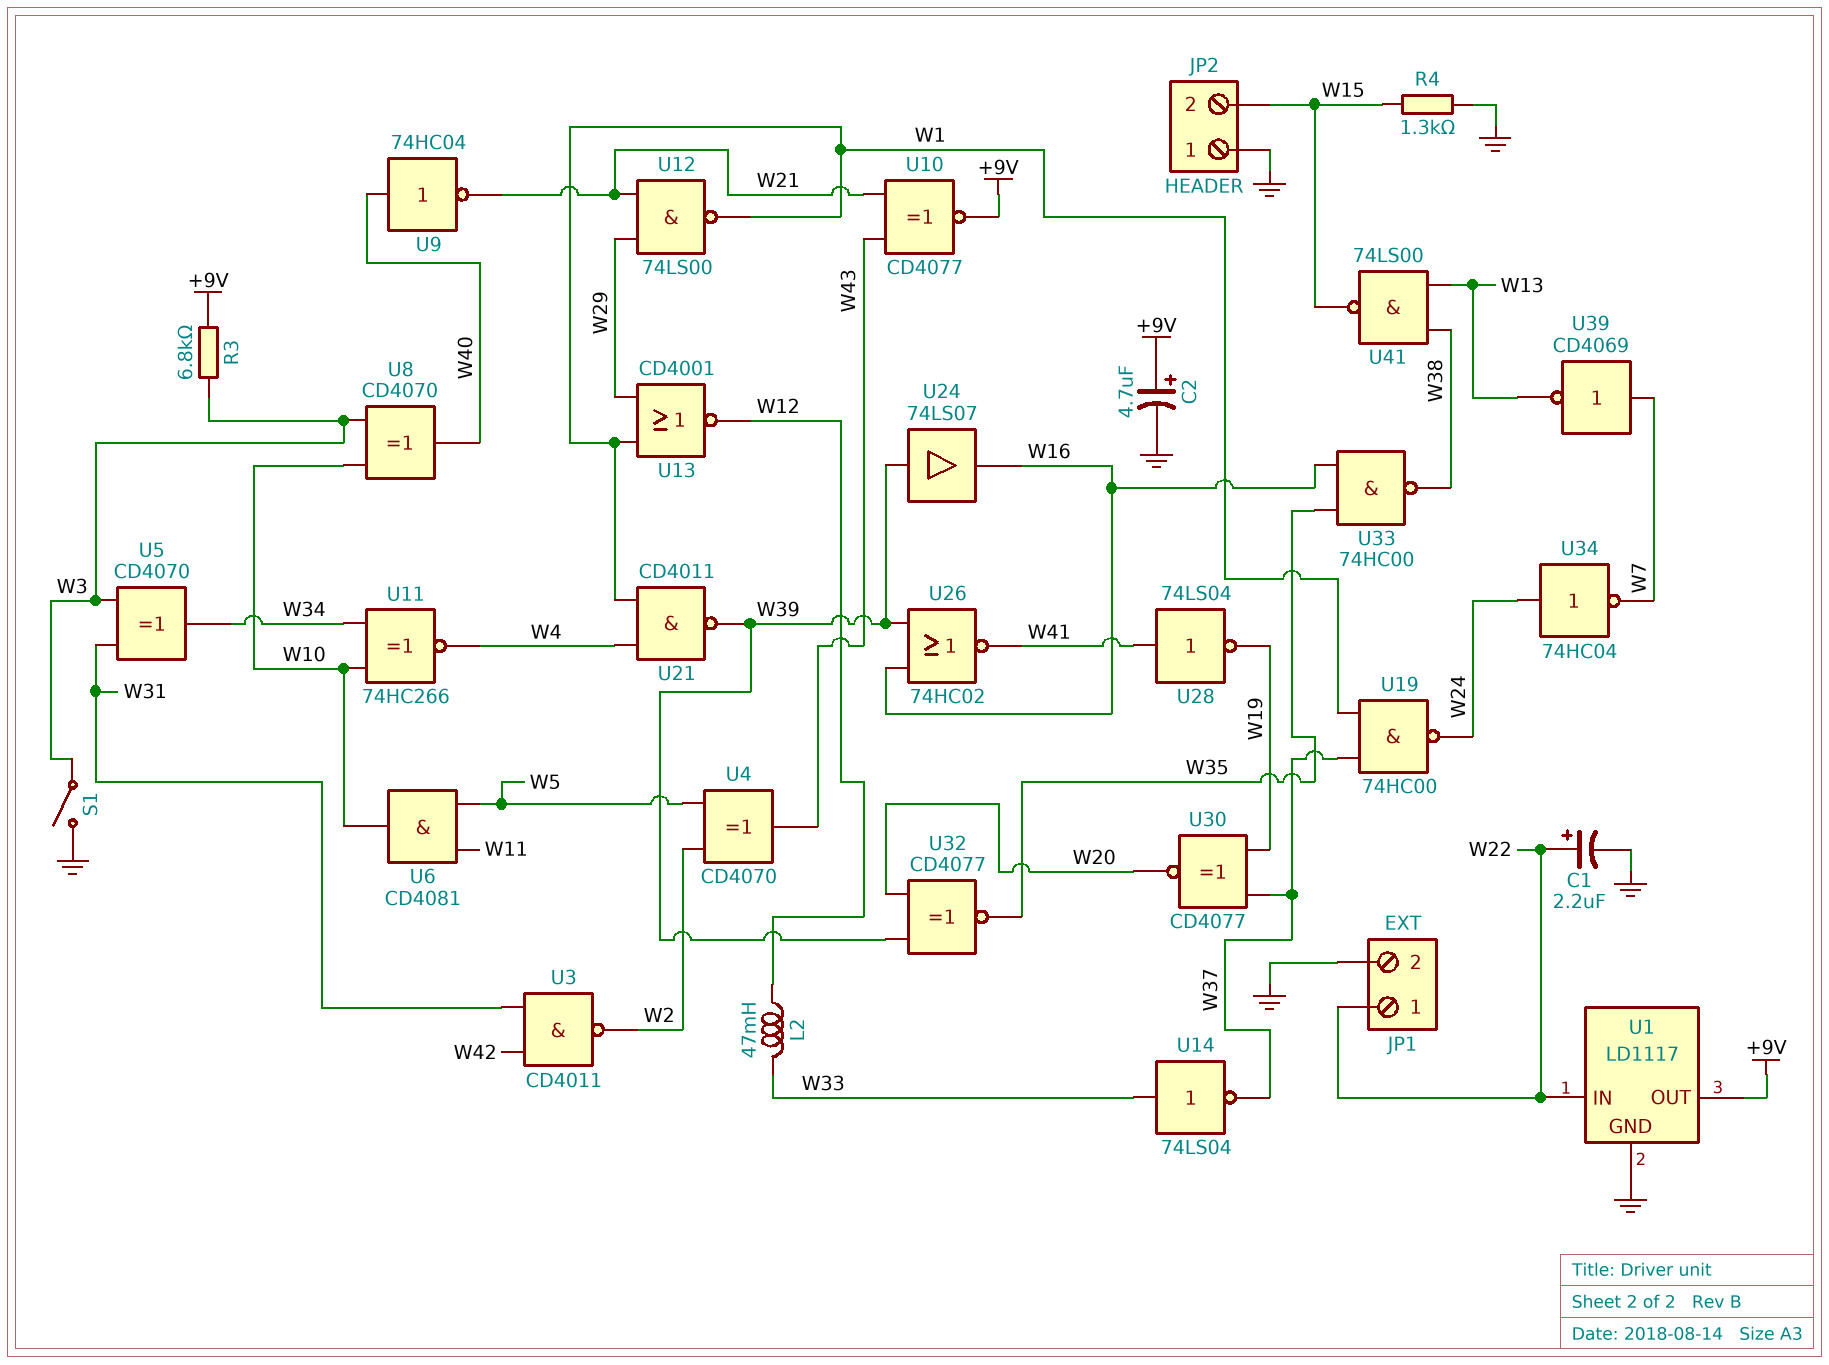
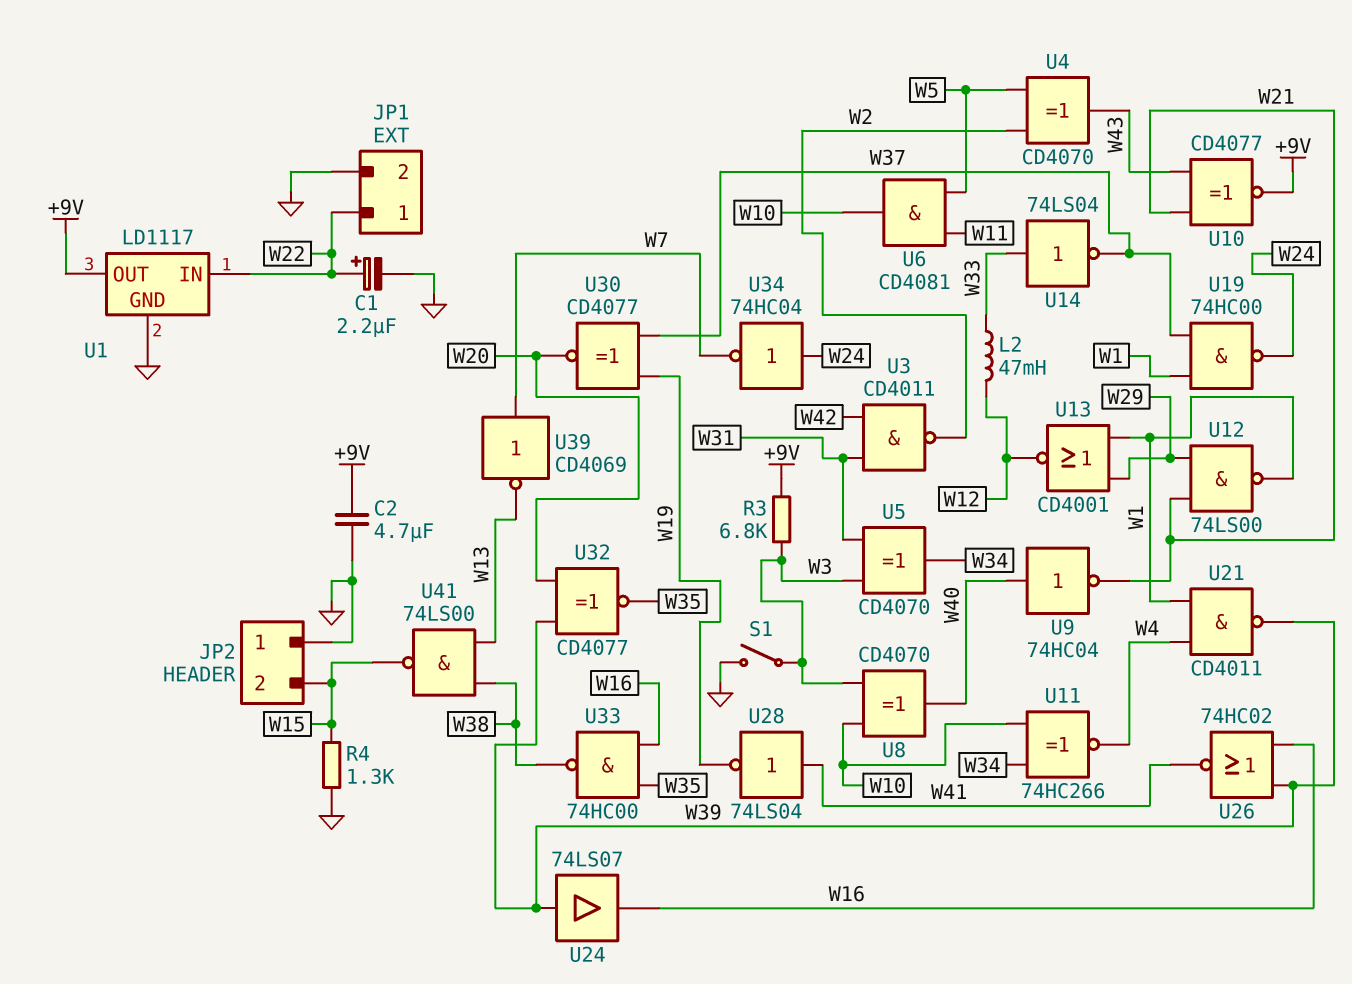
C2: 4.7uF (plus +9V, minus GND) -> 4.7uF (+9V, GND)

